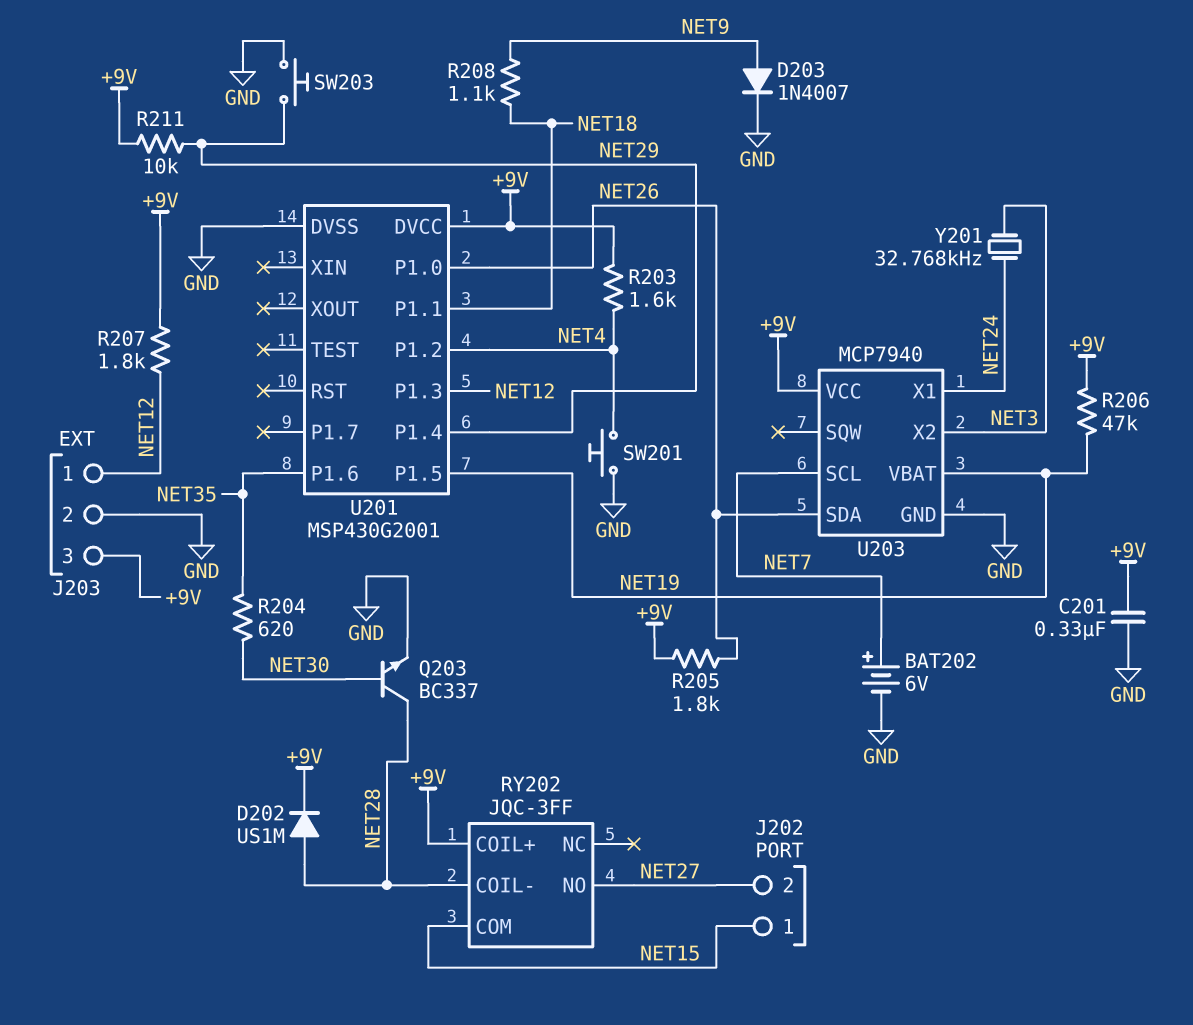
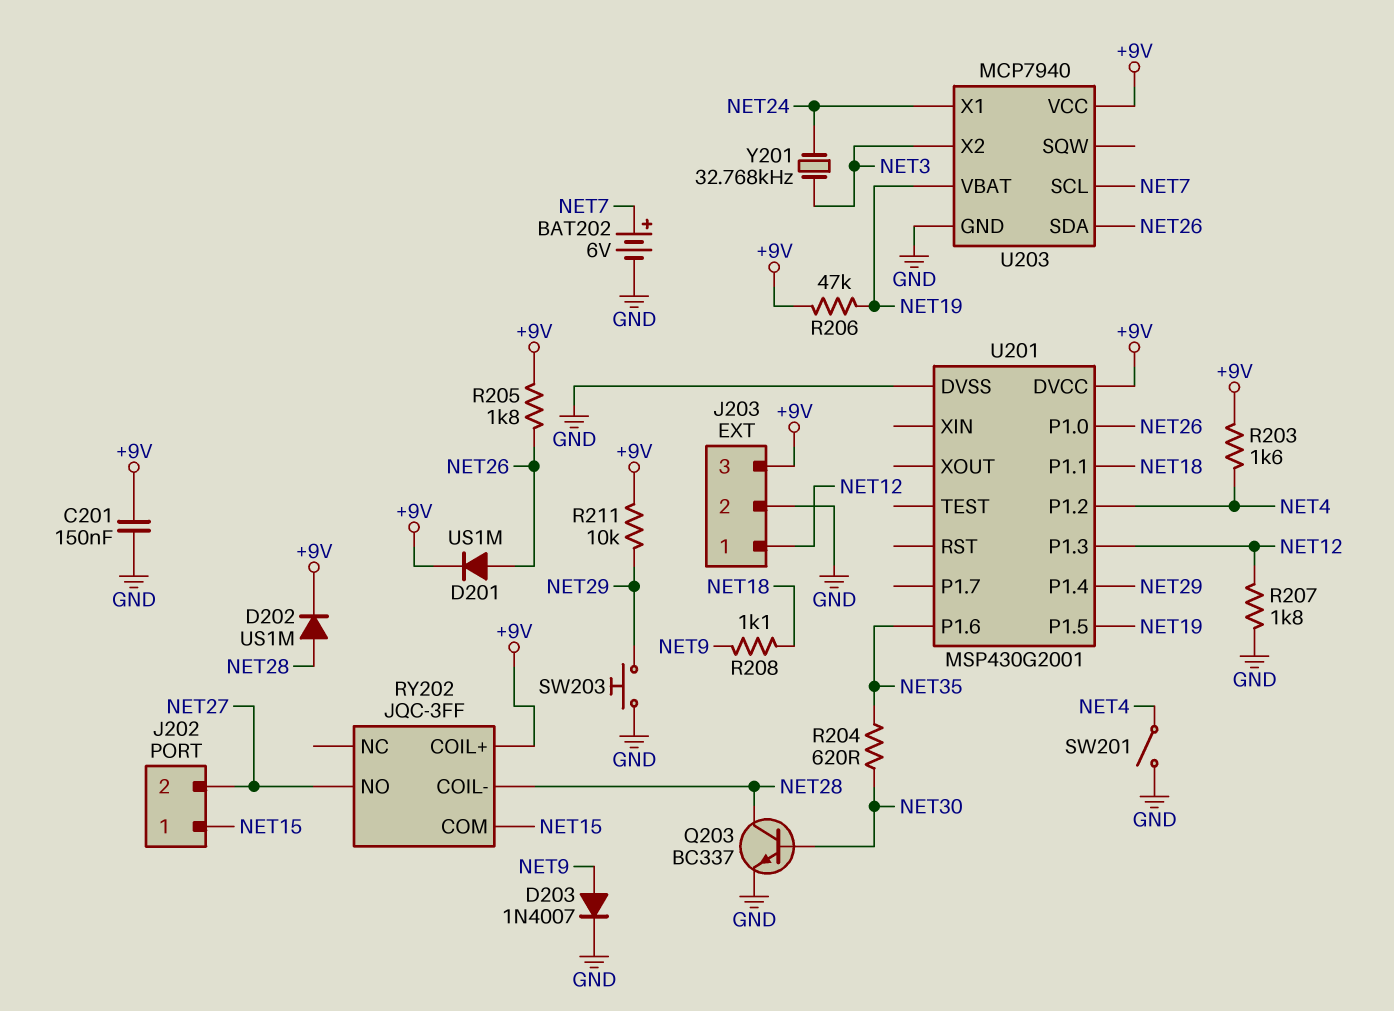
C201: 330nF (+9V, GND) -> 150nF (+9V, GND)
D201: none -> diode US1M (A NET26, K +9V)
R207: 1.8k (+9V, NET12) -> 1.8k (GND, NET12)
SW201: button (GND, NET4) -> switch (GND, NET4)

